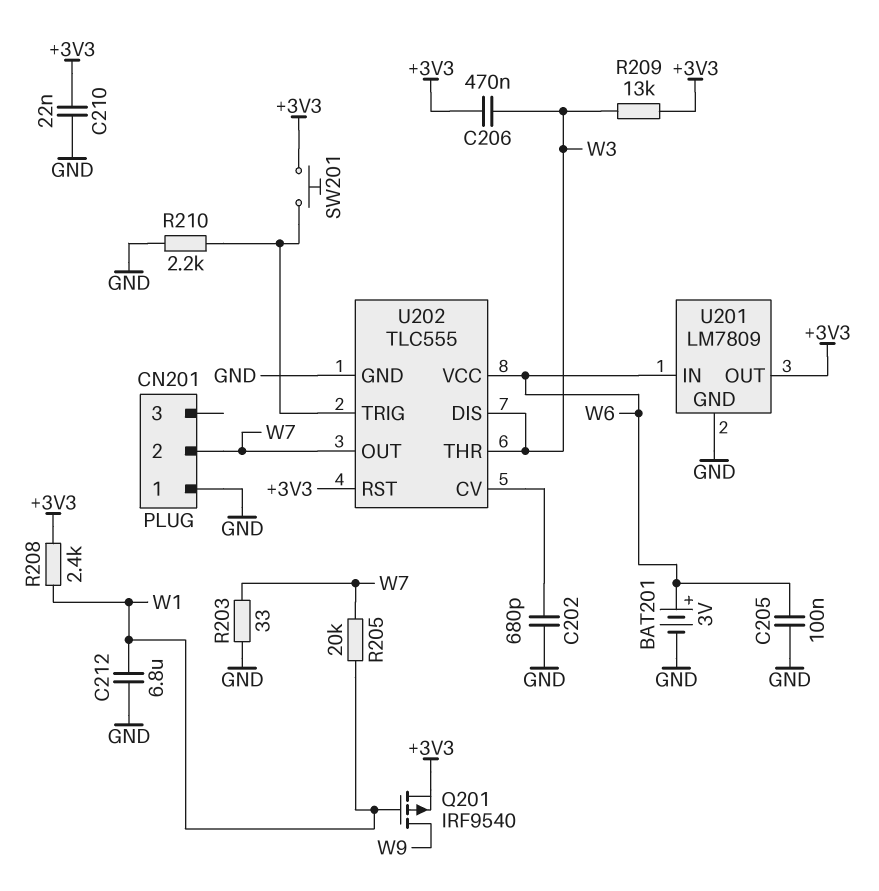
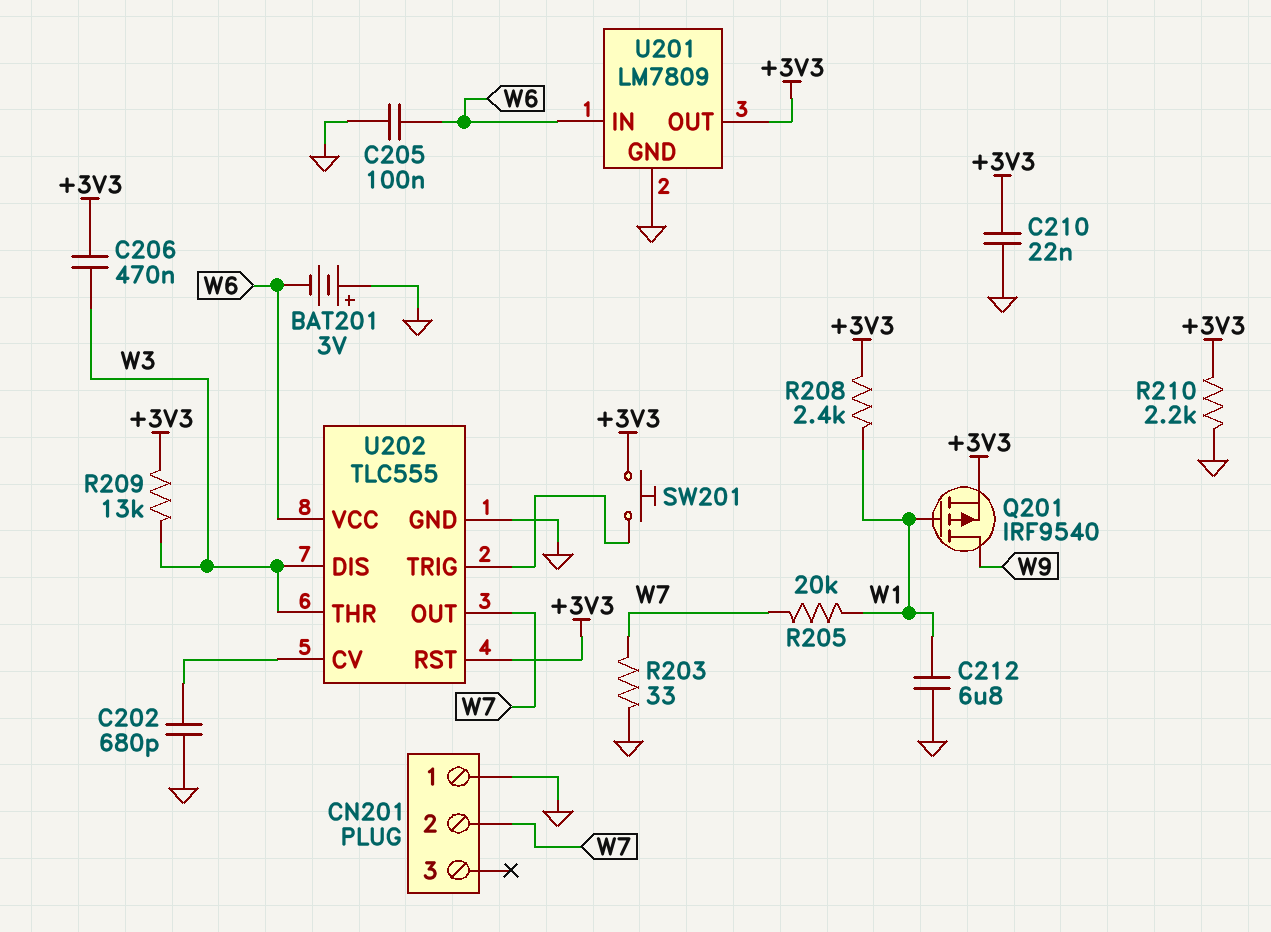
BAT201: 3V (plus W6, minus GND) -> 3V (plus GND, minus W6)
R210: 2.2k (GND, U202/TRIG) -> 2.2k (+3V3, GND)

